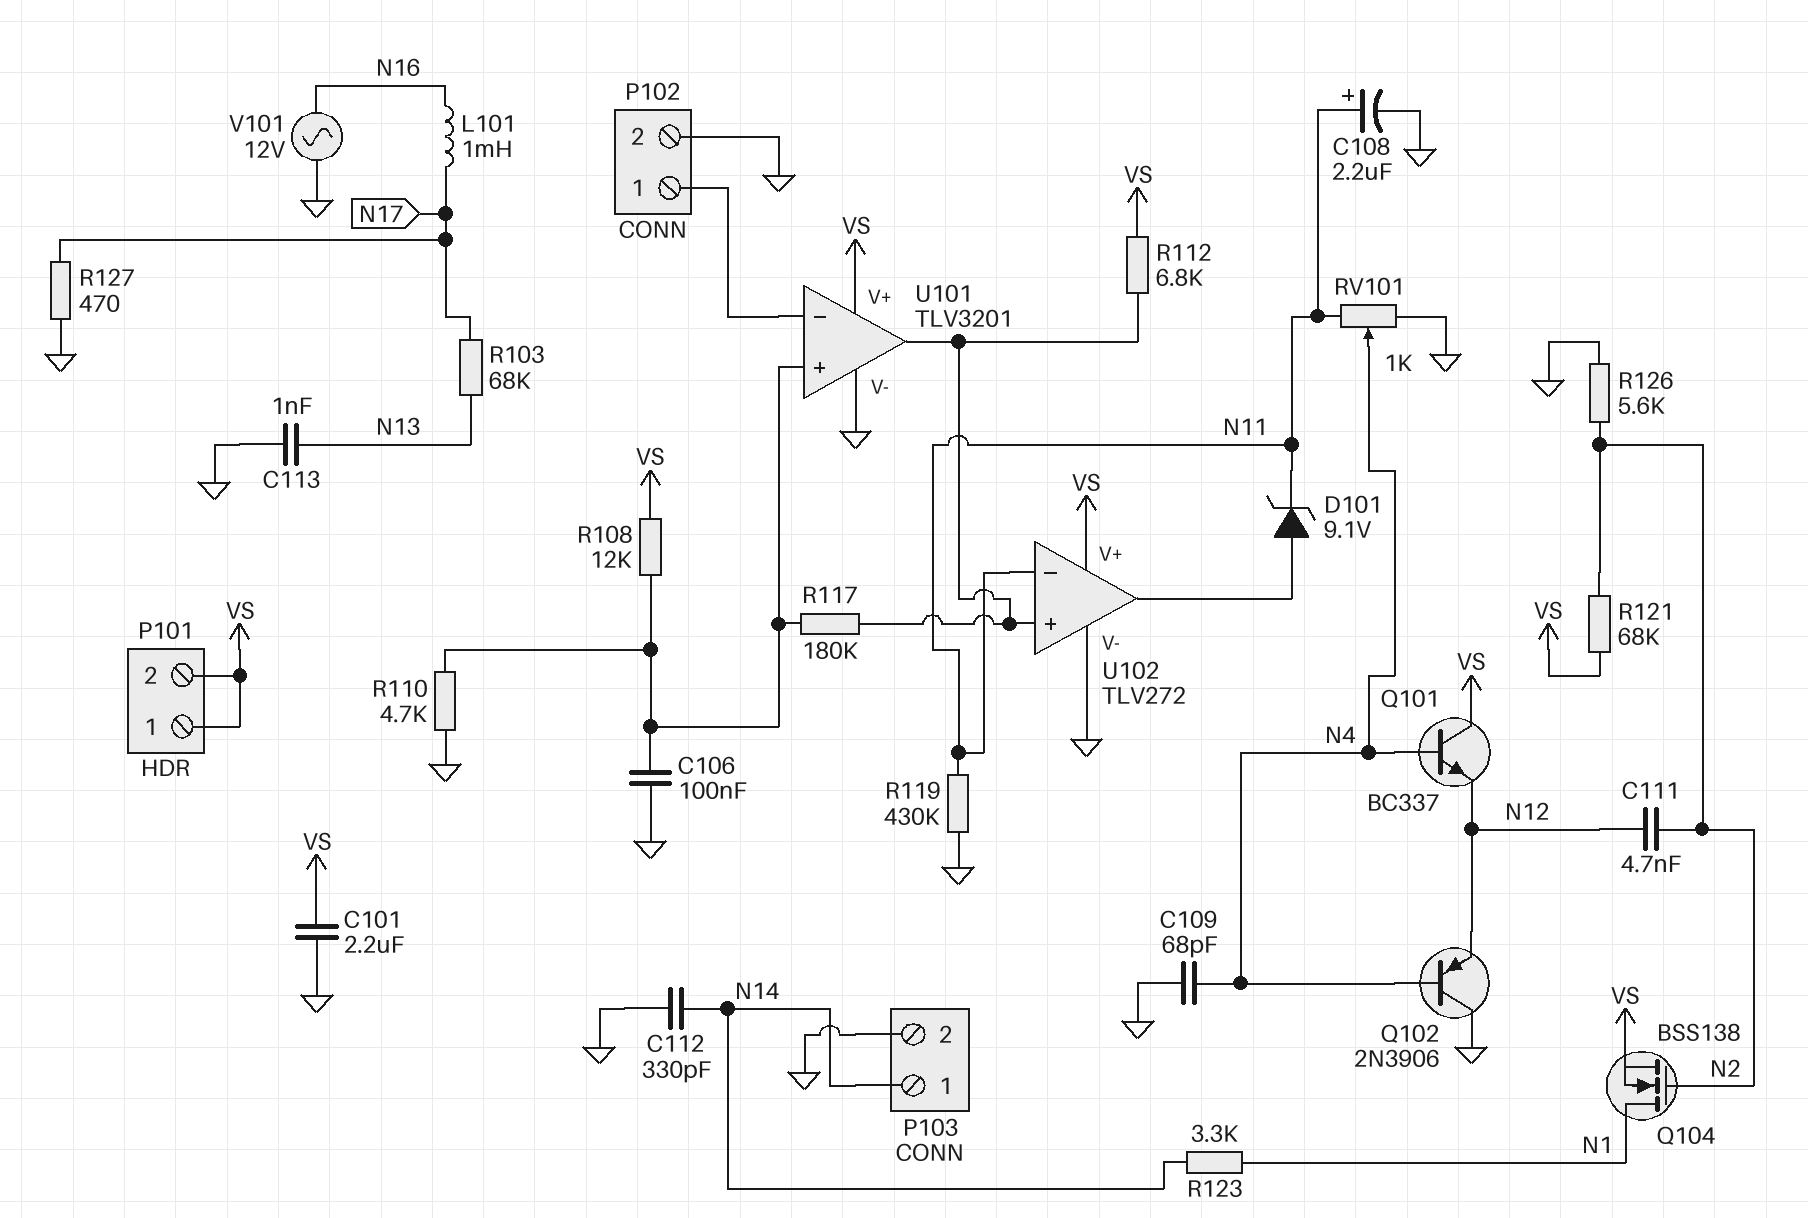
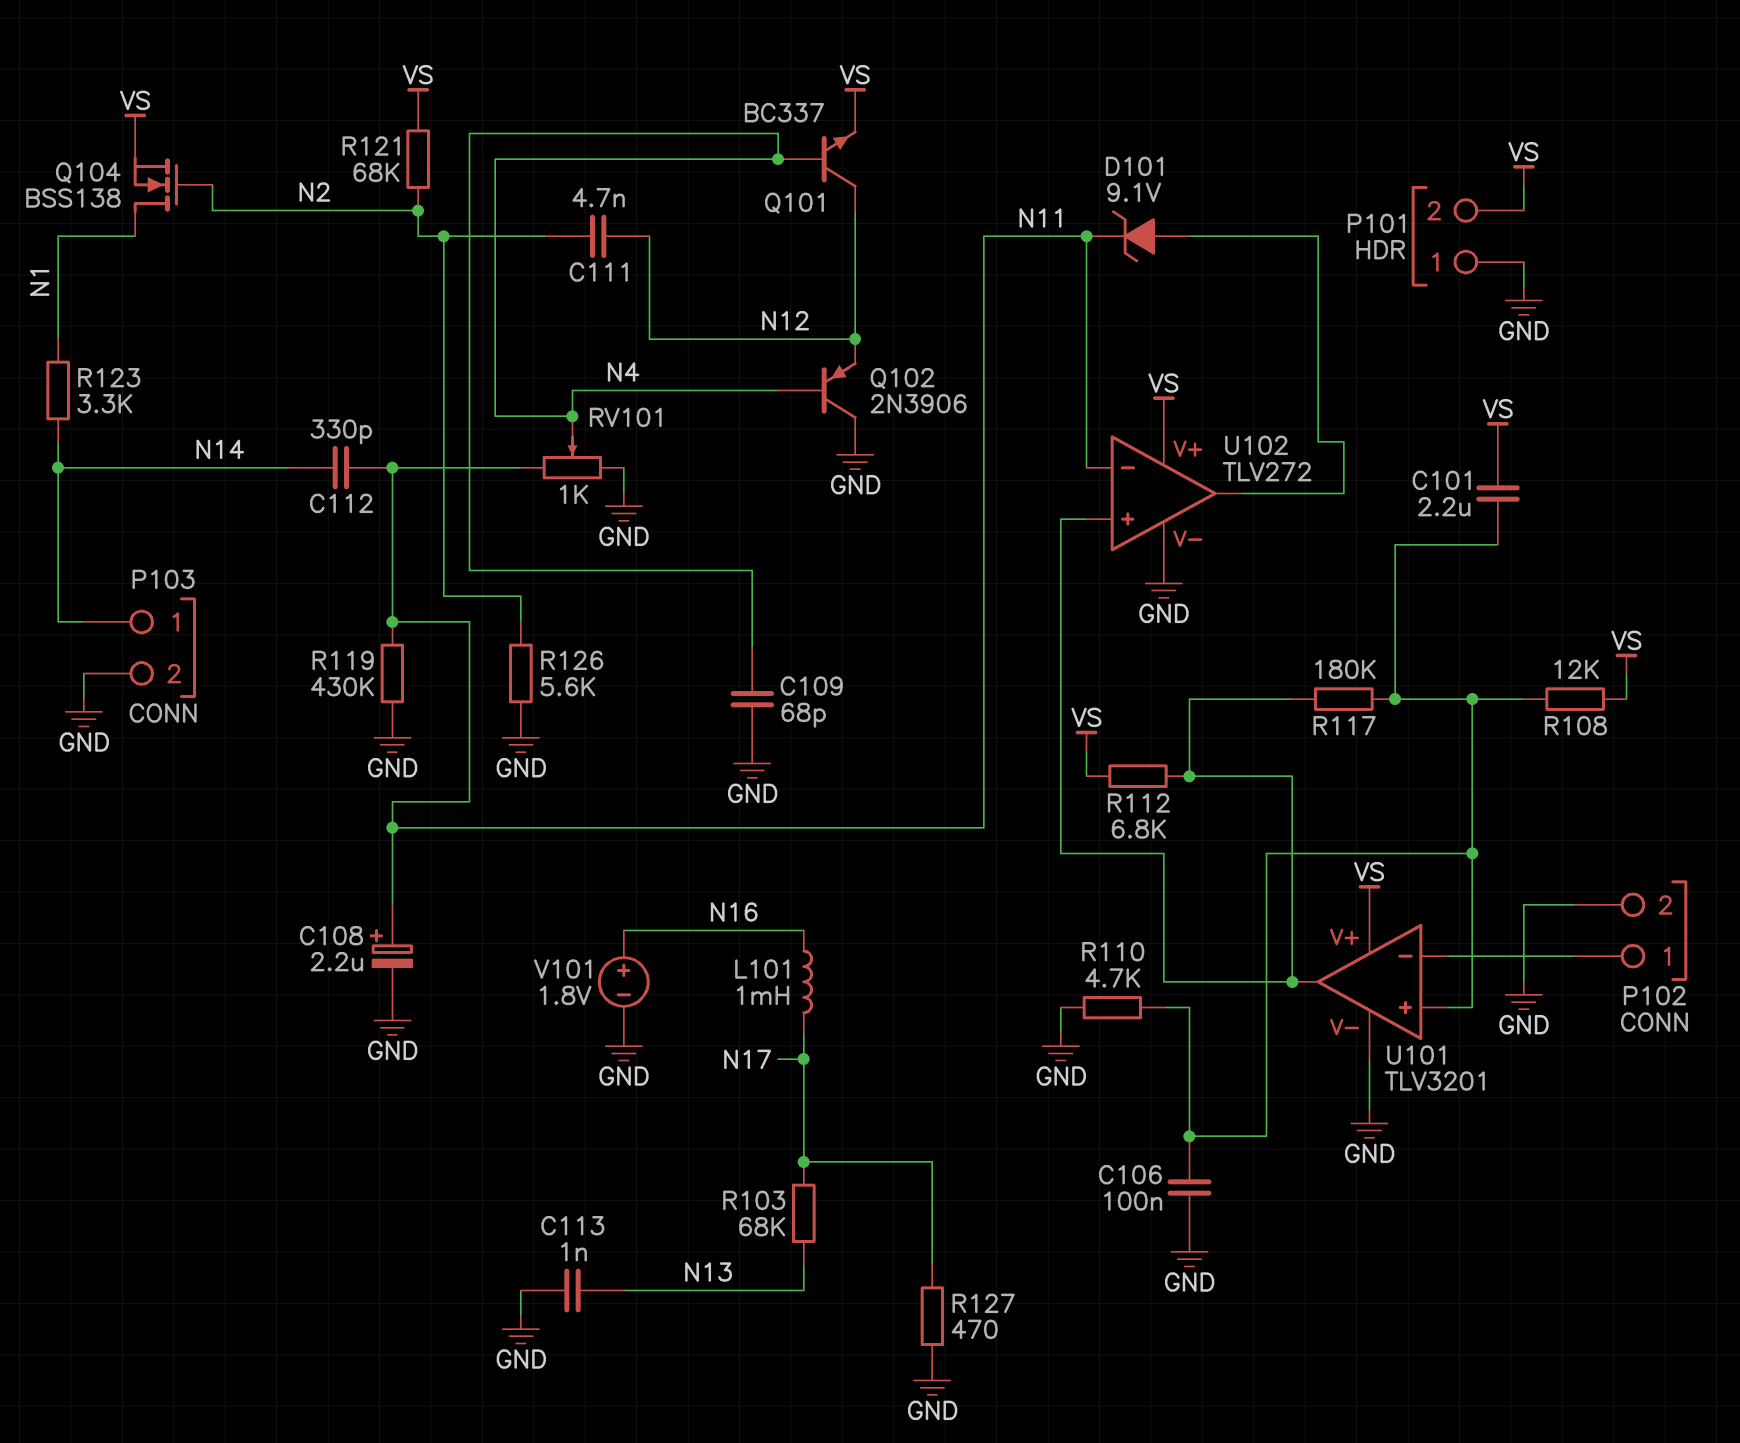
C101: 2.2uF (GND, VS) -> 2.2uF (U101/in+, VS)
C112: 330pF (GND, N14) -> 330pF (N11, N14)
P101 pin 1: VS -> GND
Q101: NPN BC337 (B N4, C VS, E N12) -> NPN BC337 (B N4, C N12, E VS)
V101: AC 12V (GND, N16) -> 1.8V (plus N16, minus GND)

